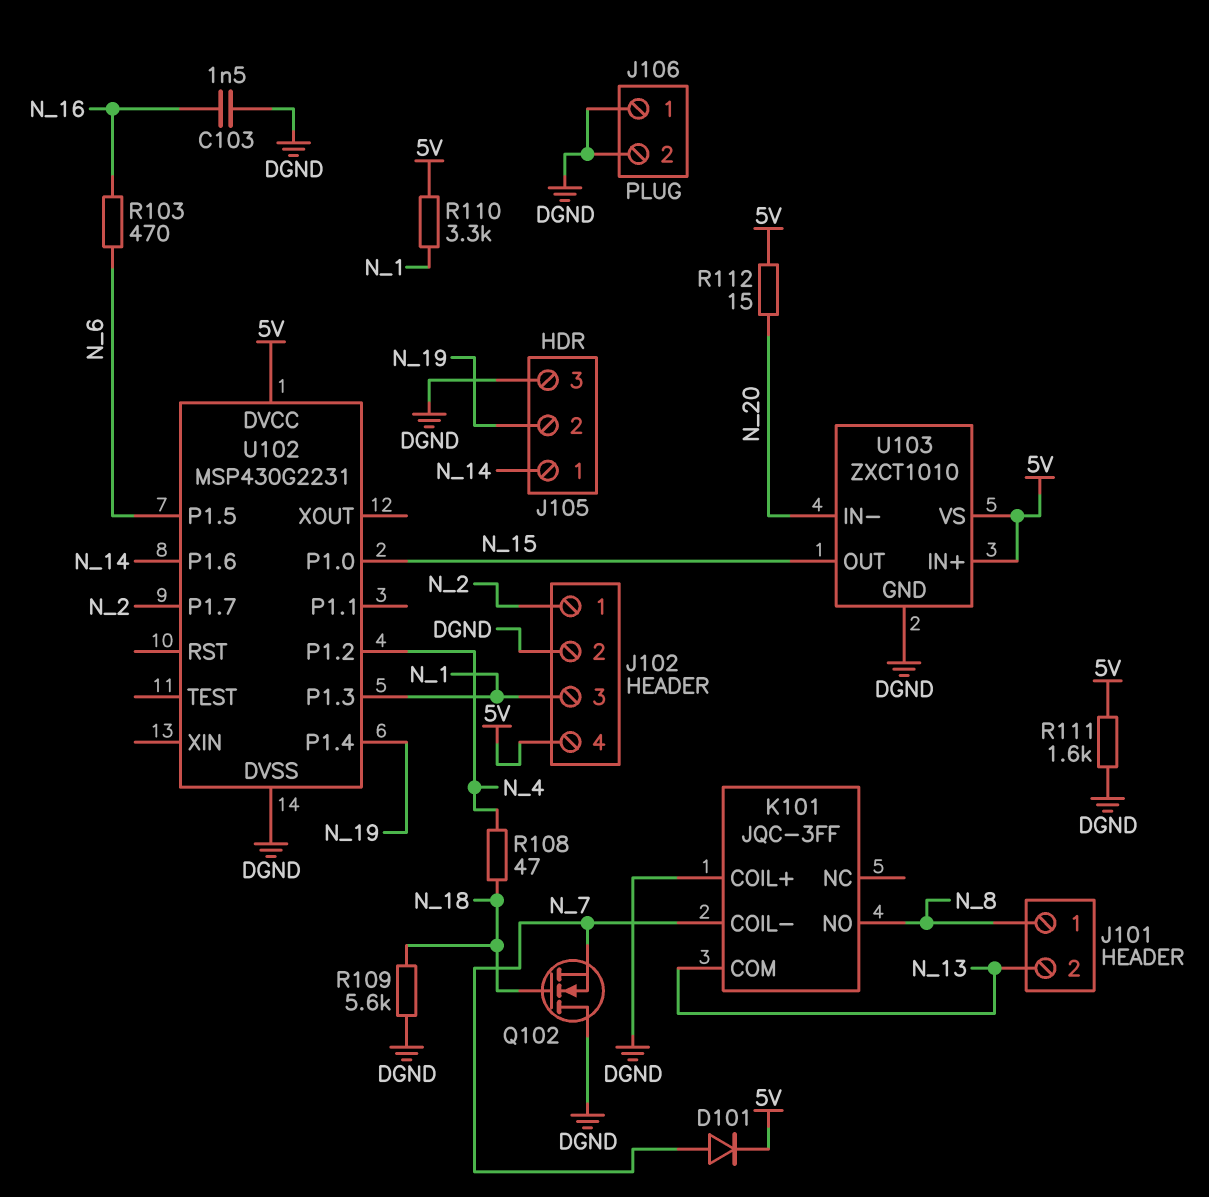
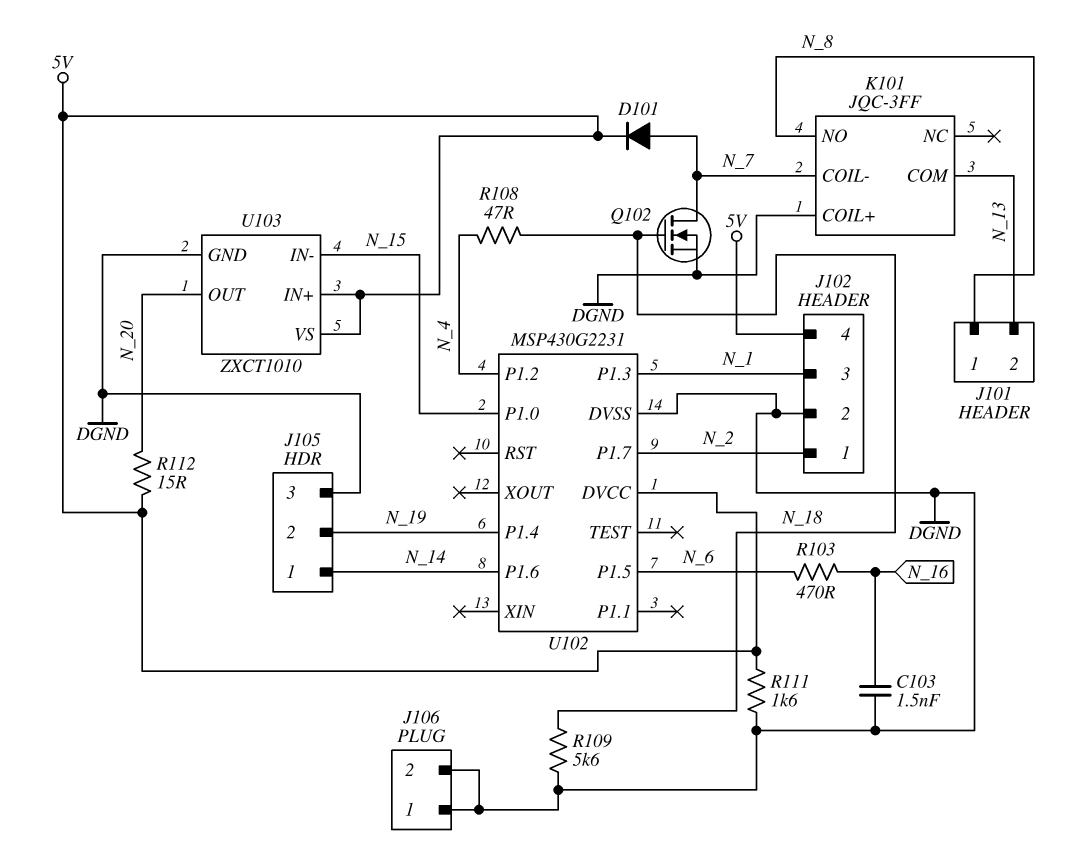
Q102: NMOS (G N_18, D DGND, S N_7) -> NMOS (G N_18, D N_7, S DGND)
R110: 3.3k (5V, N_1) -> none
U103 pin IN-: N_20 -> N_15
U103 pin OUT: N_15 -> N_20

